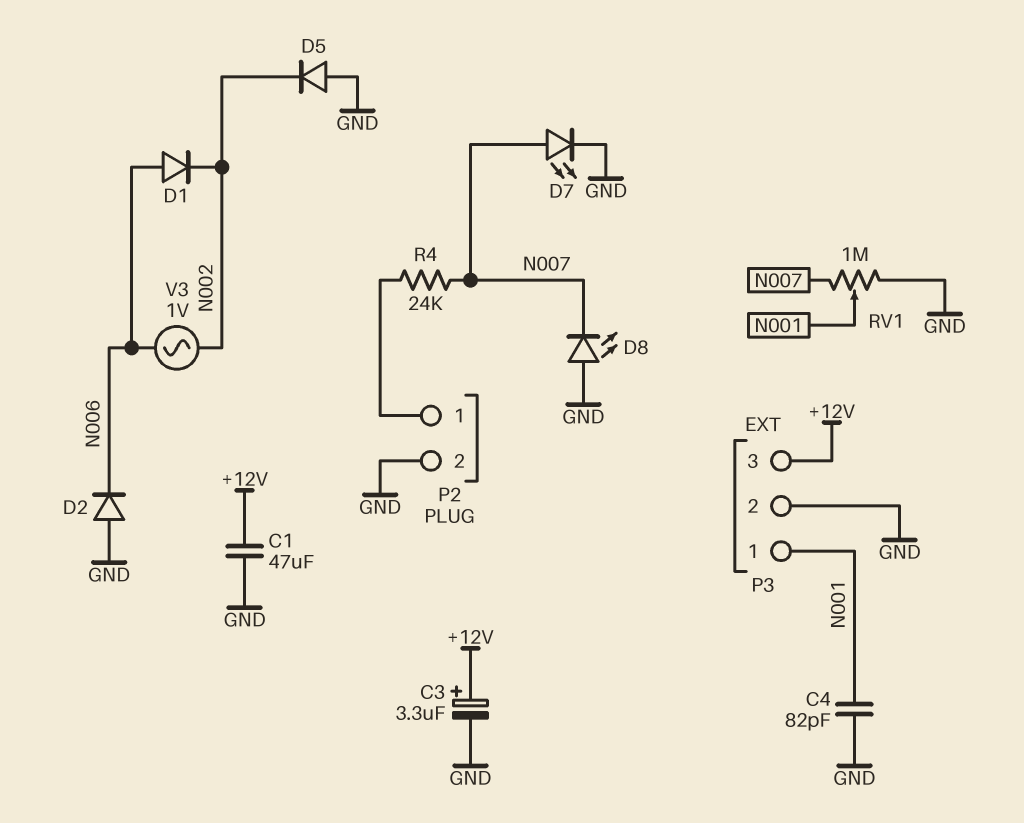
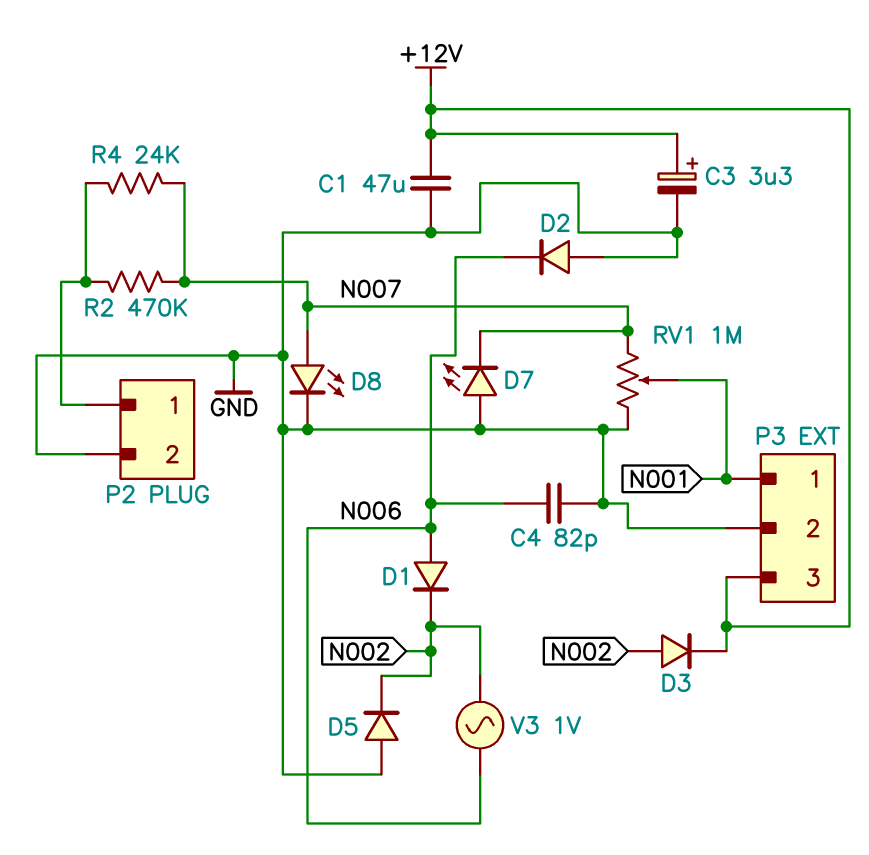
C4: 82pF (GND, N001) -> 82pF (GND, N006)
D3: none -> diode (A N002, K +12V)
D7: LED (A N007, K GND) -> LED (A GND, K N007)
D8: LED (A GND, K N007) -> LED (A N007, K GND)
R2: none -> 470k (N007, P2/1)

